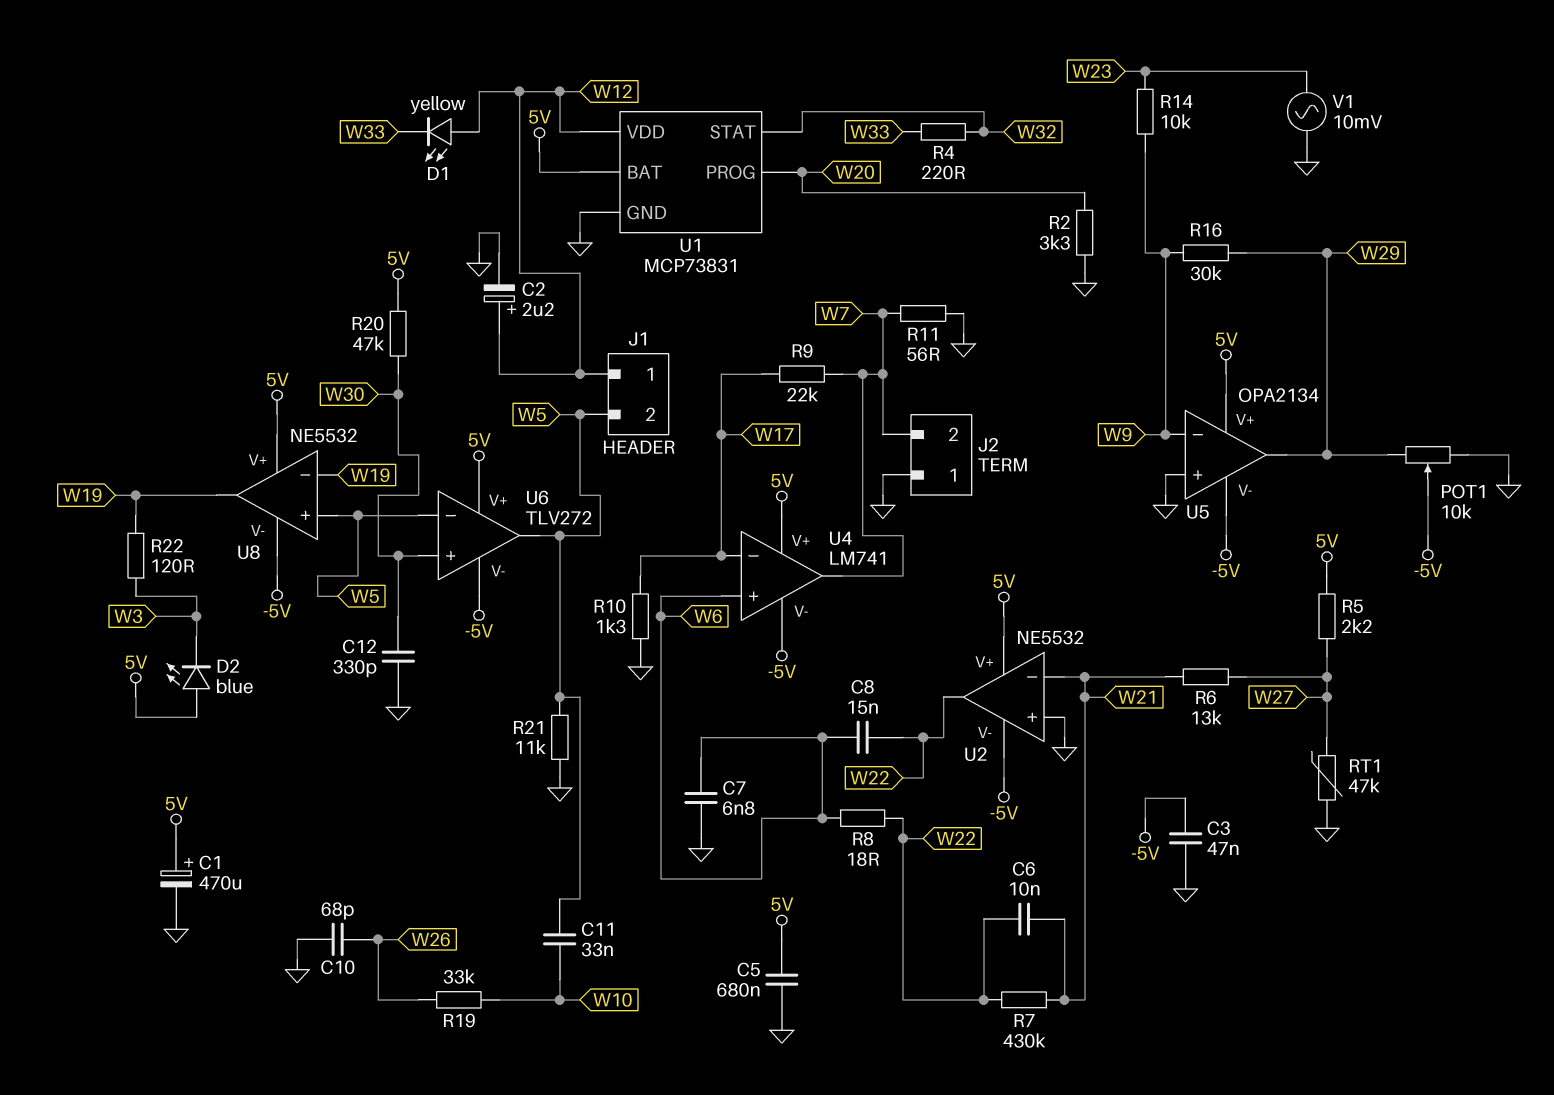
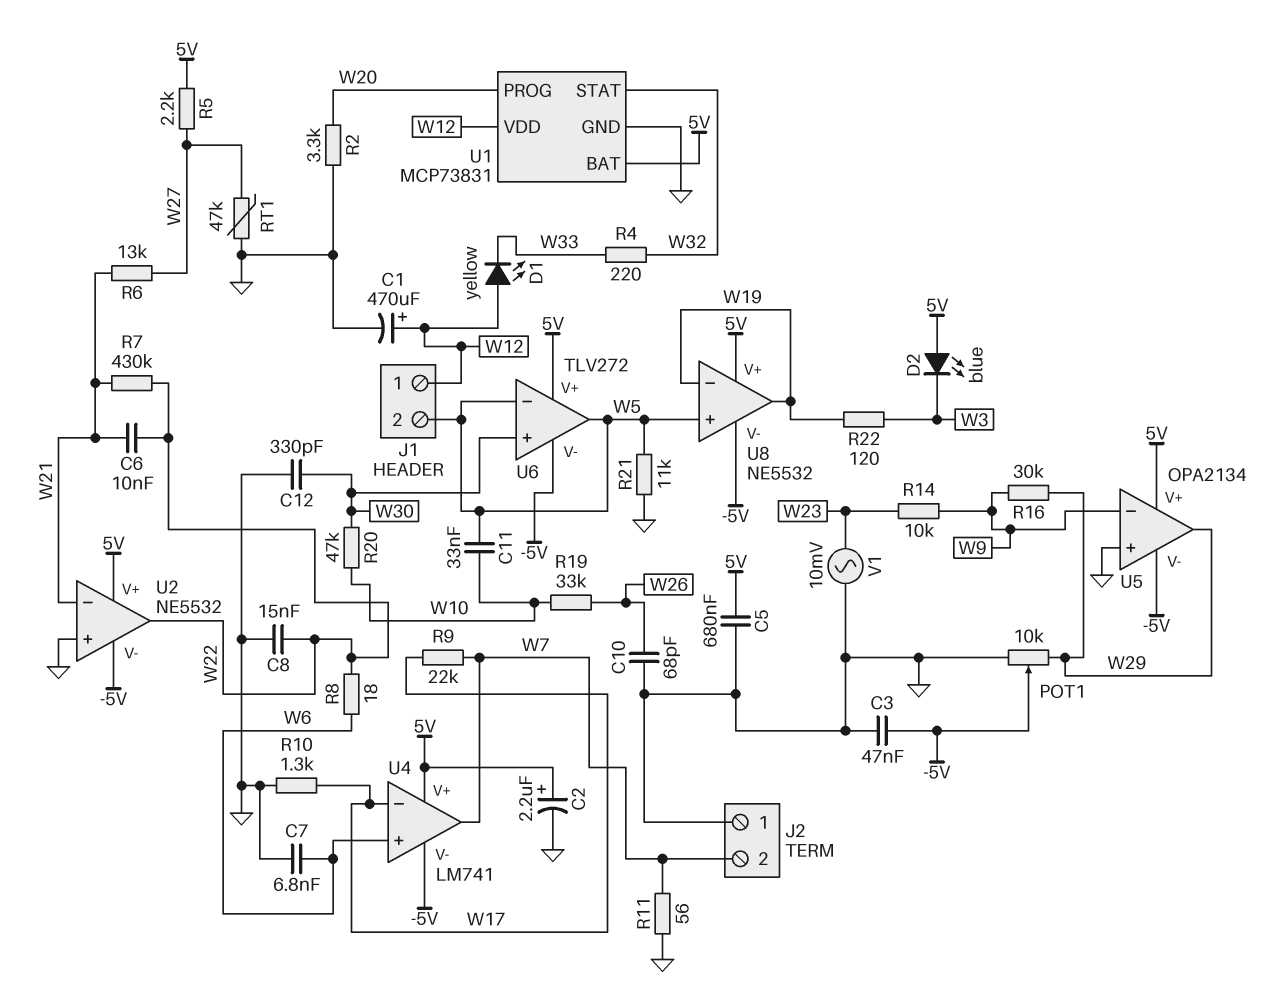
C1: 470uF (plus 5V, minus GND) -> 470uF (plus W12, minus GND)
C2: 2.2uF (plus W12, minus GND) -> 2.2uF (plus 5V, minus GND)
C8: 15nF (W6, W22) -> 15nF (GND, W22)
R20: 47k (5V, W30) -> 47k (W10, W30)

